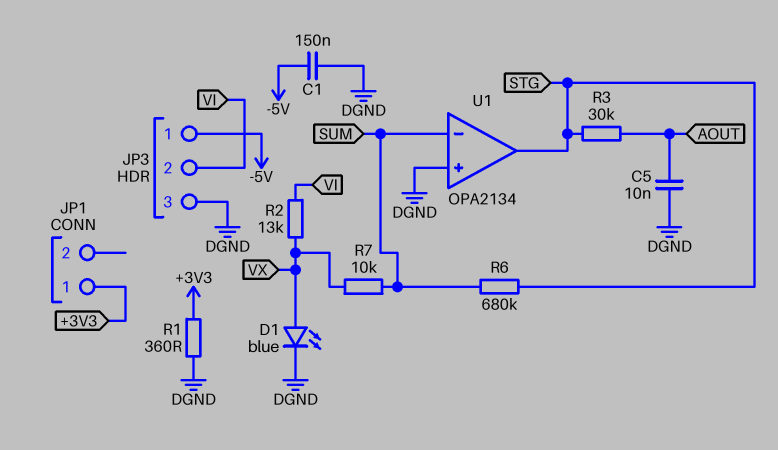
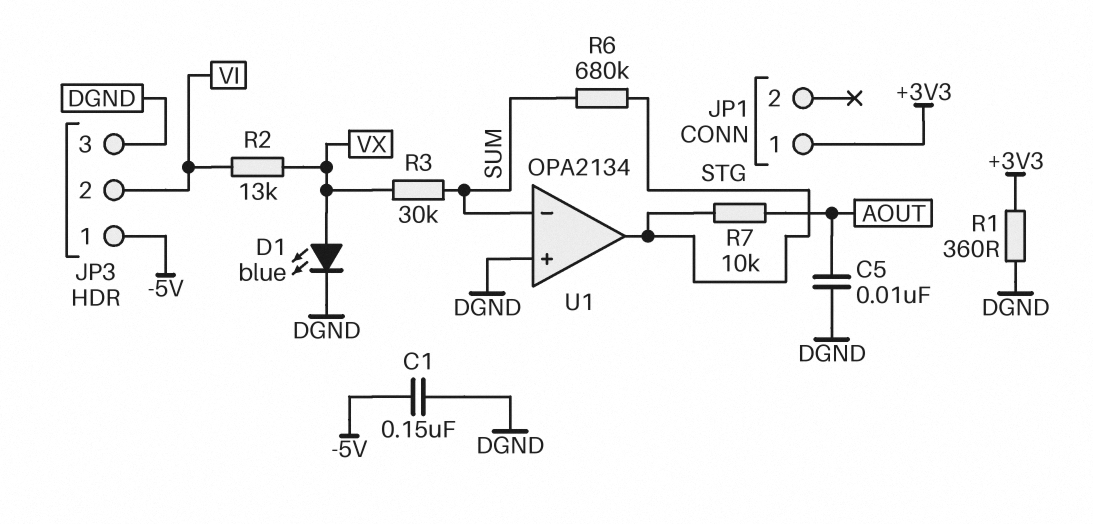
R3: 30k (AOUT, STG) -> 30k (SUM, VX)
R7: 10k (SUM, VX) -> 10k (AOUT, STG)

